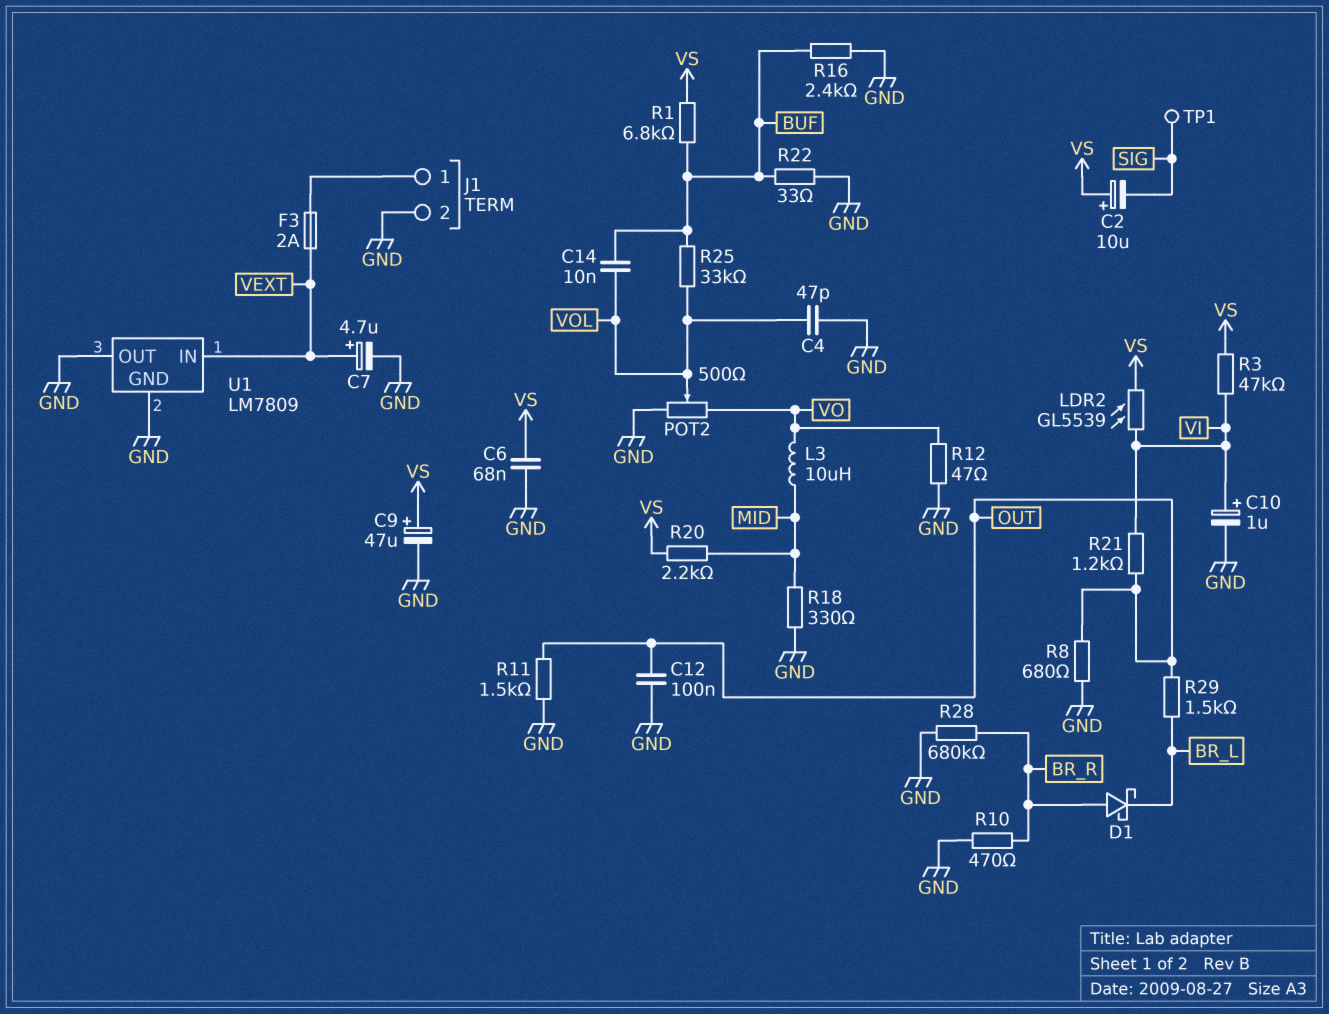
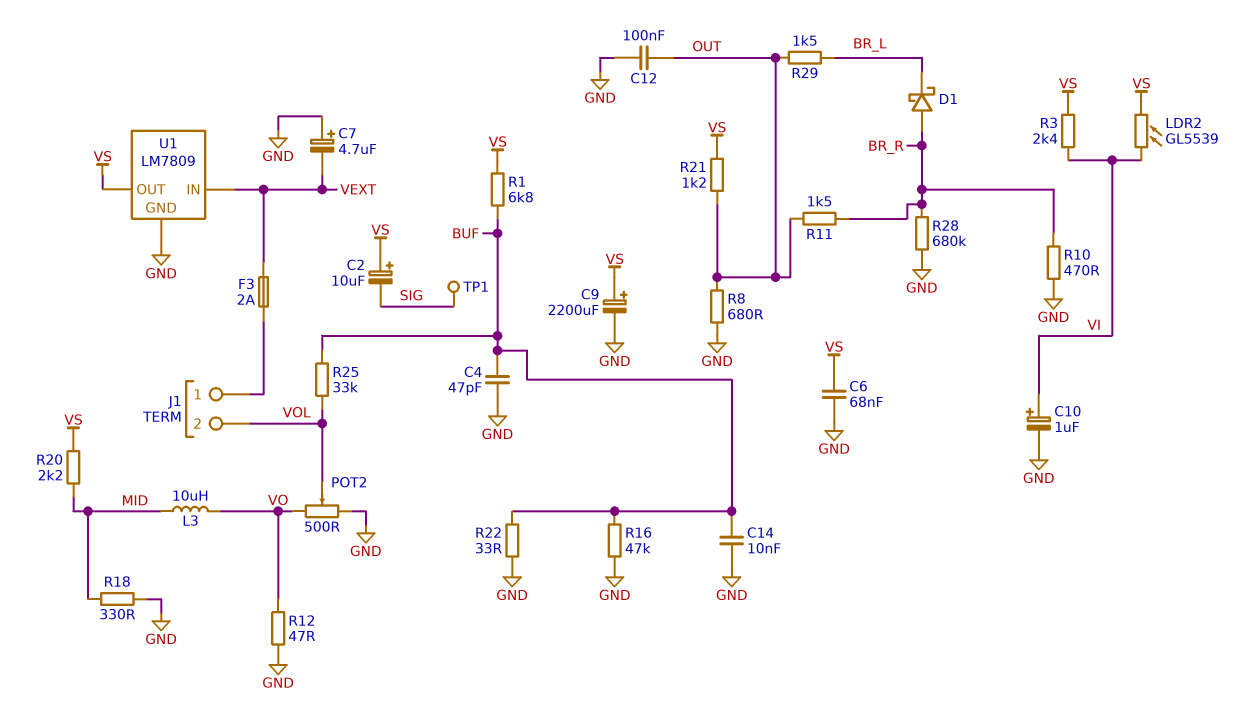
C4: 47pF (GND, VOL) -> 47pF (BUF, GND)
C7: 4.7uF (plus VEXT, minus GND) -> 4.7uF (plus GND, minus VEXT)
C9: 47uF (plus VS, minus GND) -> 2200uF (plus VS, minus GND)
C14: 10nF (BUF, VOL) -> 10nF (BUF, GND)
J1 pin 2: GND -> VOL
R3: 47k (VI, VS) -> 2.4k (VI, VS)
R11: 1.5k (GND, OUT) -> 1.5k (BR_R, OUT)
R16: 2.4k (BUF, GND) -> 47k (BUF, GND)
R21: 1.2k (OUT, VI) -> 1.2k (OUT, VS)
U1 pin OUT: GND -> VS

